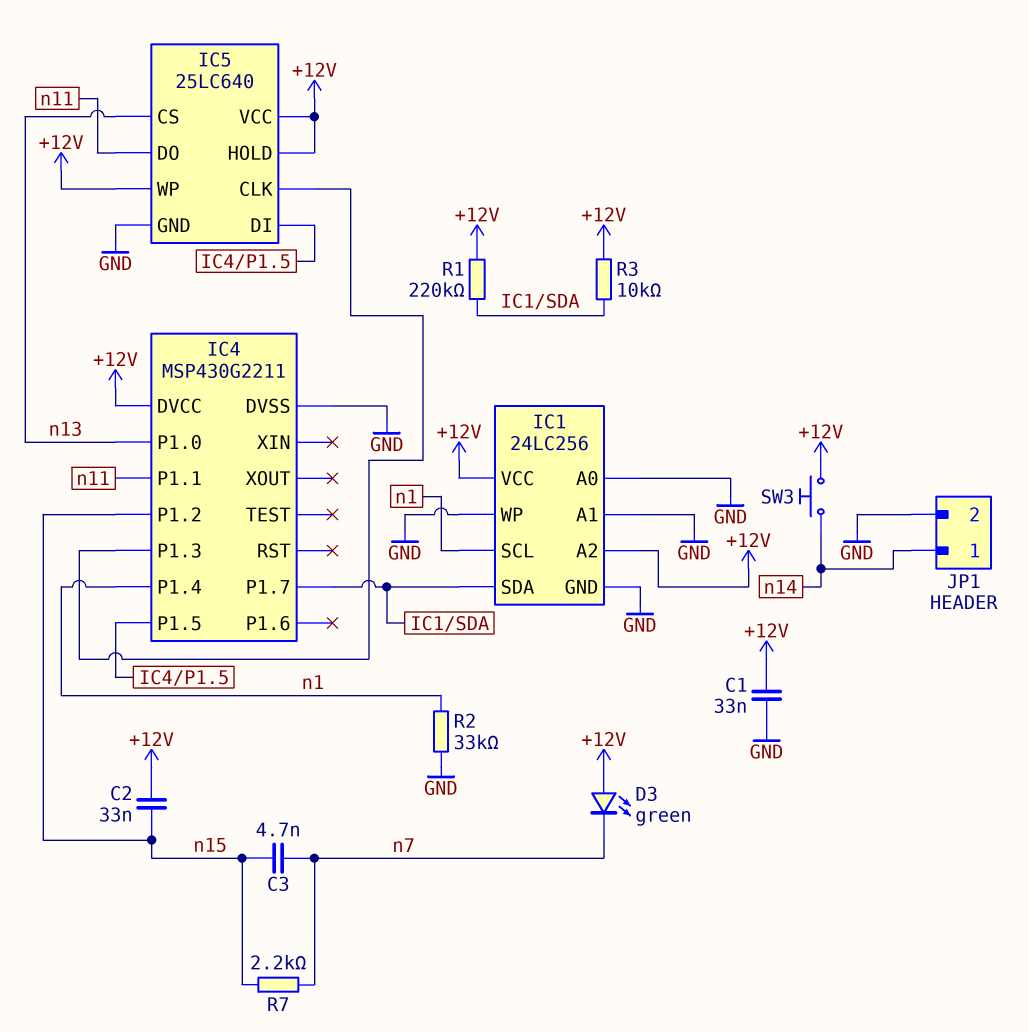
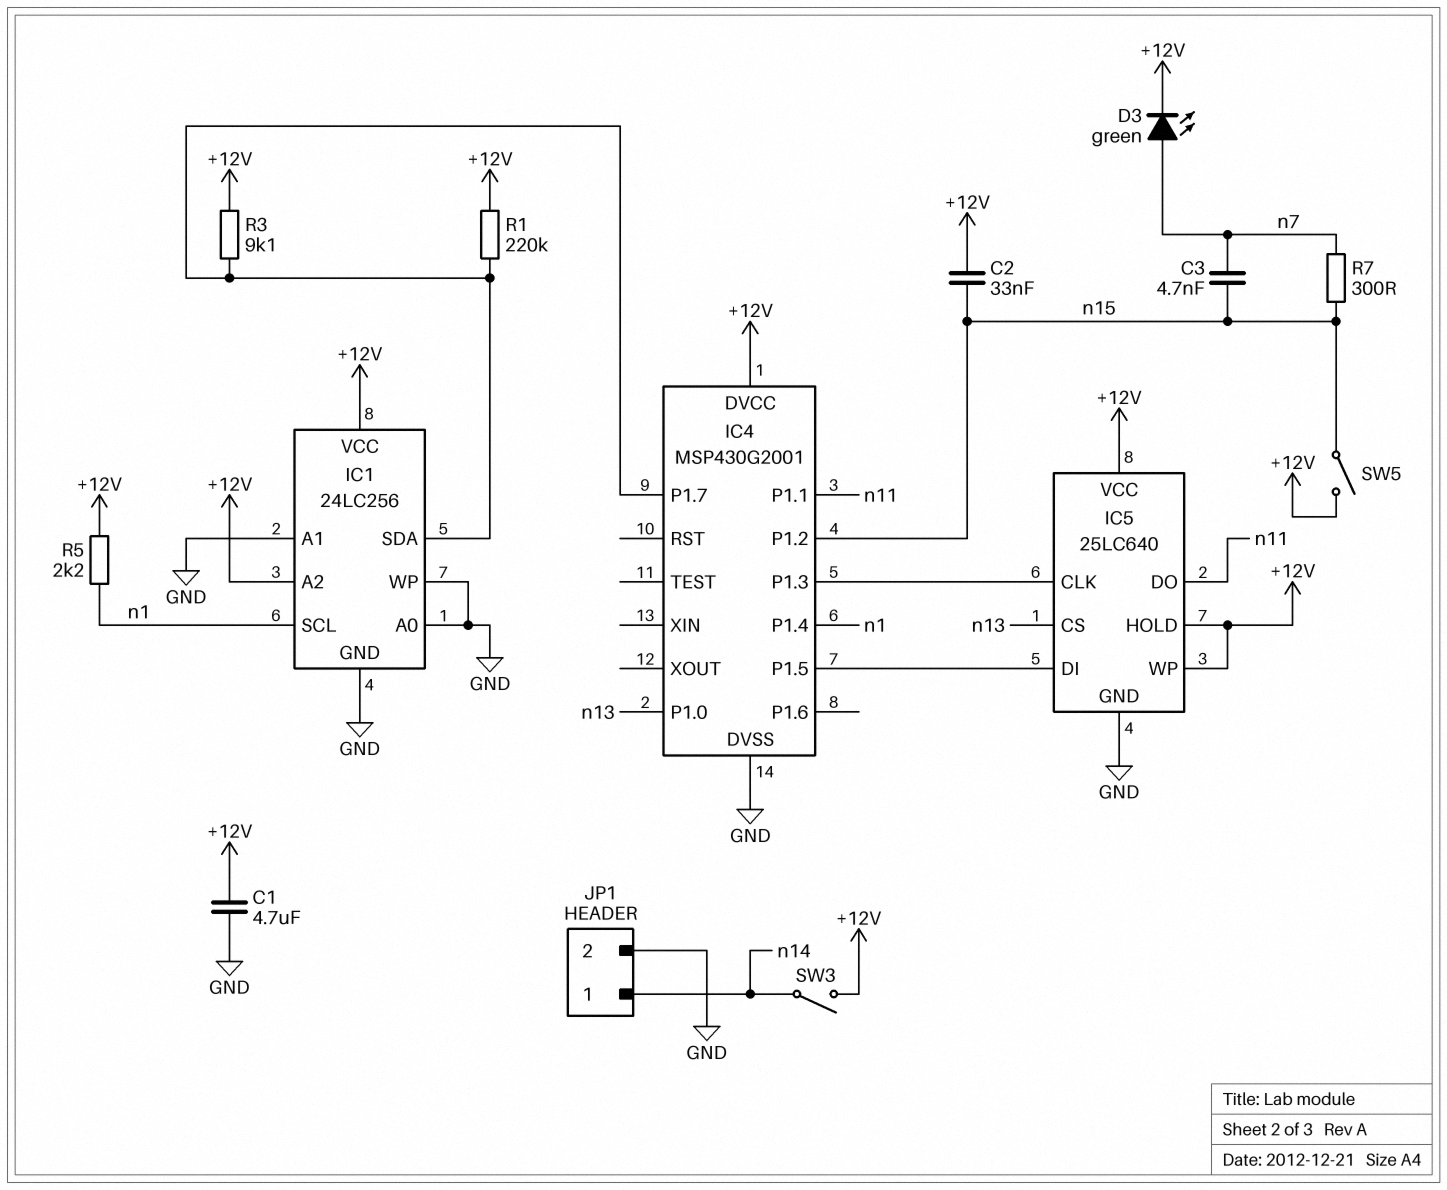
C1: 33nF (+12V, GND) -> 4.7uF (+12V, GND)
D3: LED green (A +12V, K n7) -> LED green (A n7, K +12V)
IC4: MSP430G2211 -> MSP430G2001
R2: 33k (GND, n1) -> none
R3: 10k (+12V, IC1/SDA) -> 9.1k (+12V, IC1/SDA)
R5: none -> 2.2k (+12V, n1)
R7: 2.2k (n7, n15) -> 300 (n7, n15)
SW3: button (+12V, n14) -> switch (+12V, n14)
SW5: none -> switch (+12V, n15)

